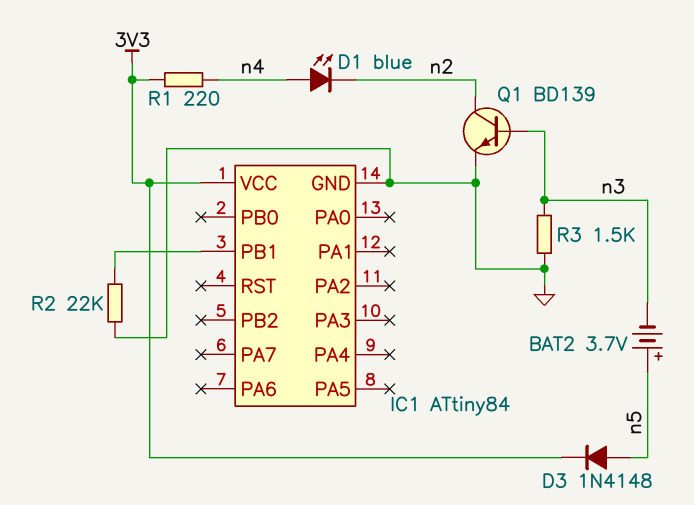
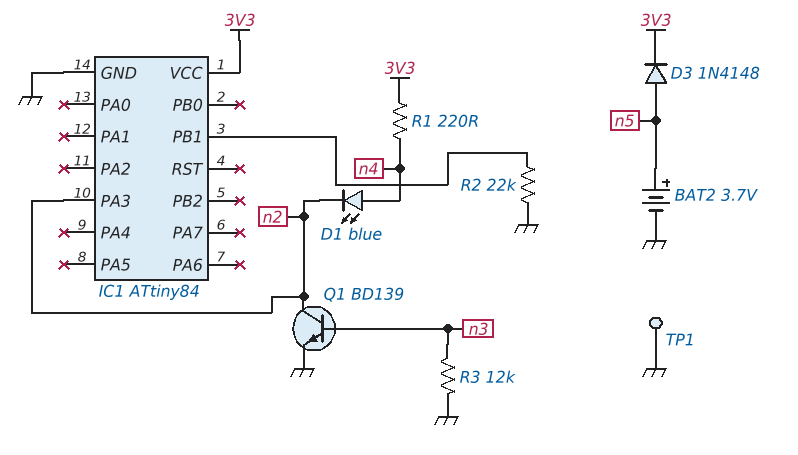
BAT2: 3.7V (plus n5, minus n3) -> 3.7V (plus n5, minus GND)
IC1 pin PA3: none -> n2
R3: 1.5k (GND, n3) -> 12k (GND, n3)
TP1: none -> test point (GND)

